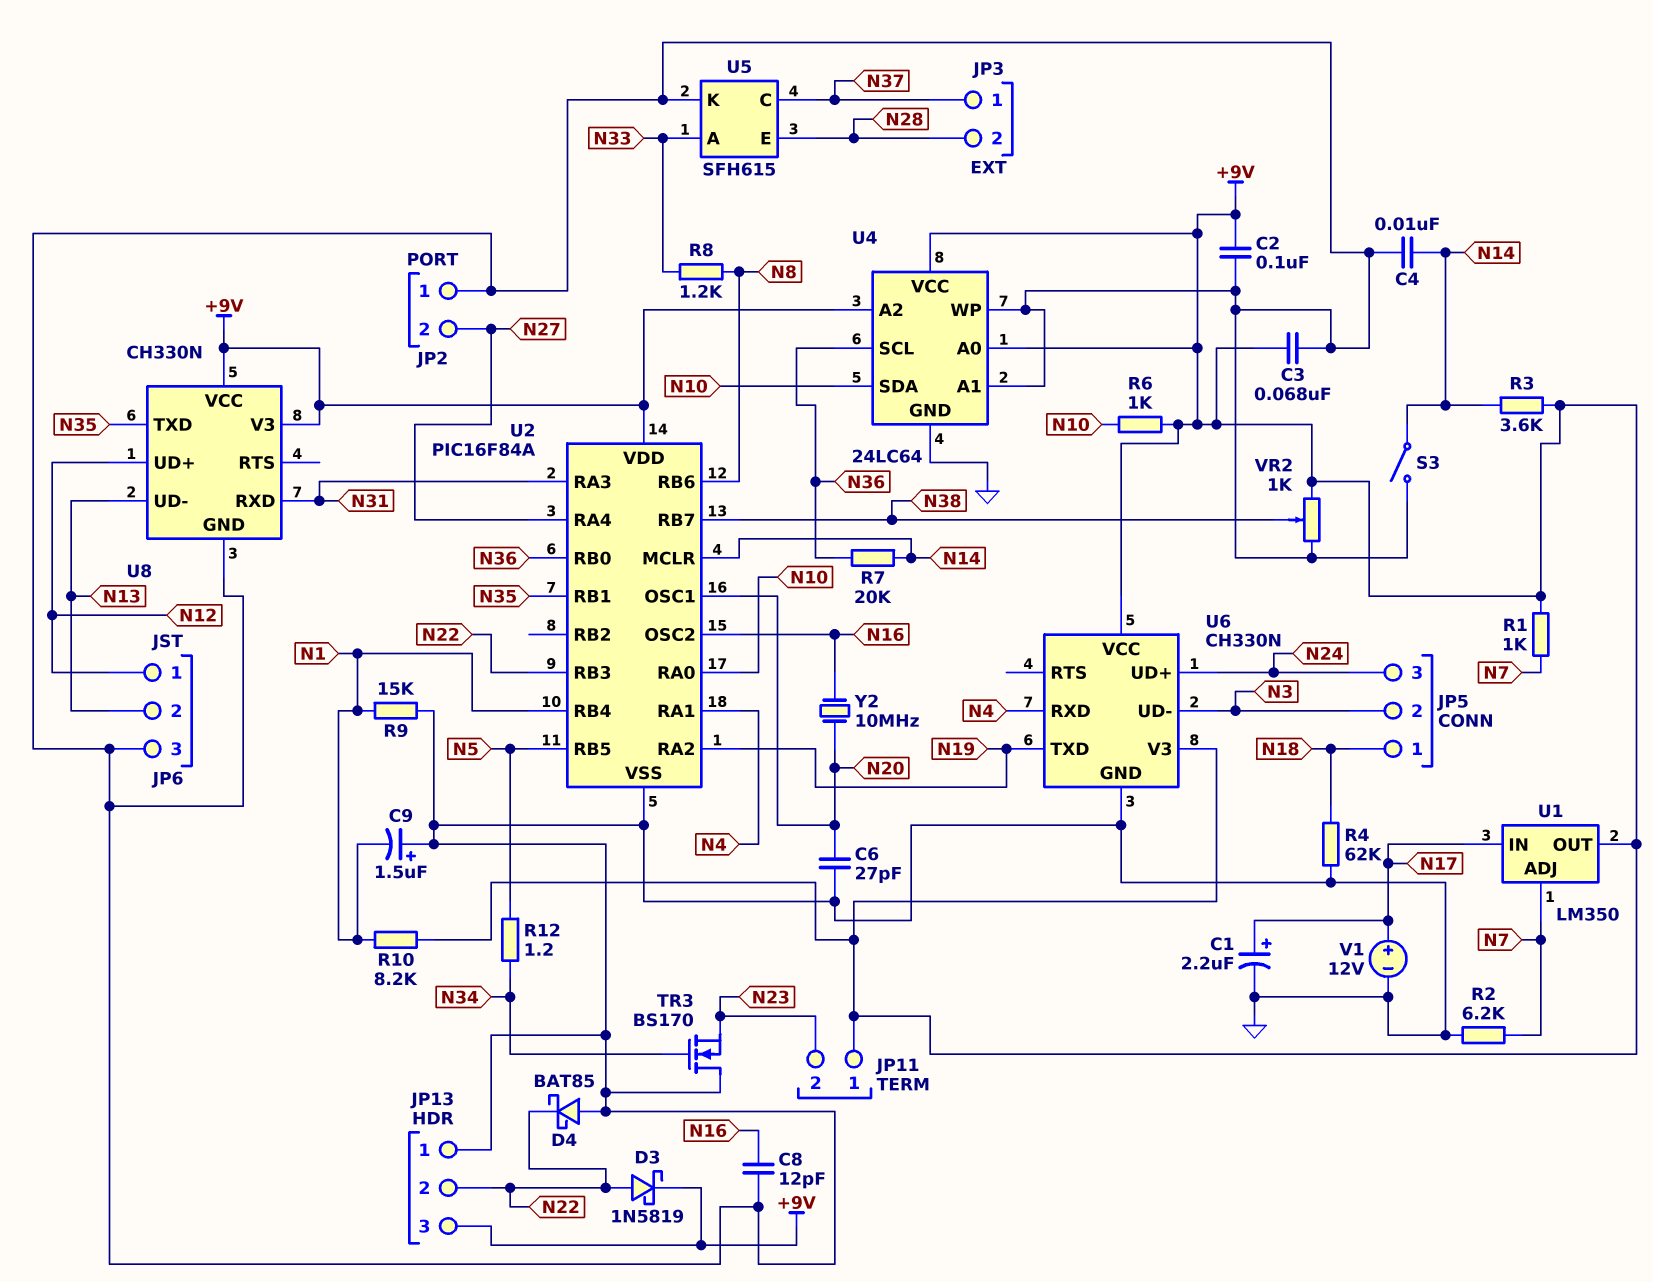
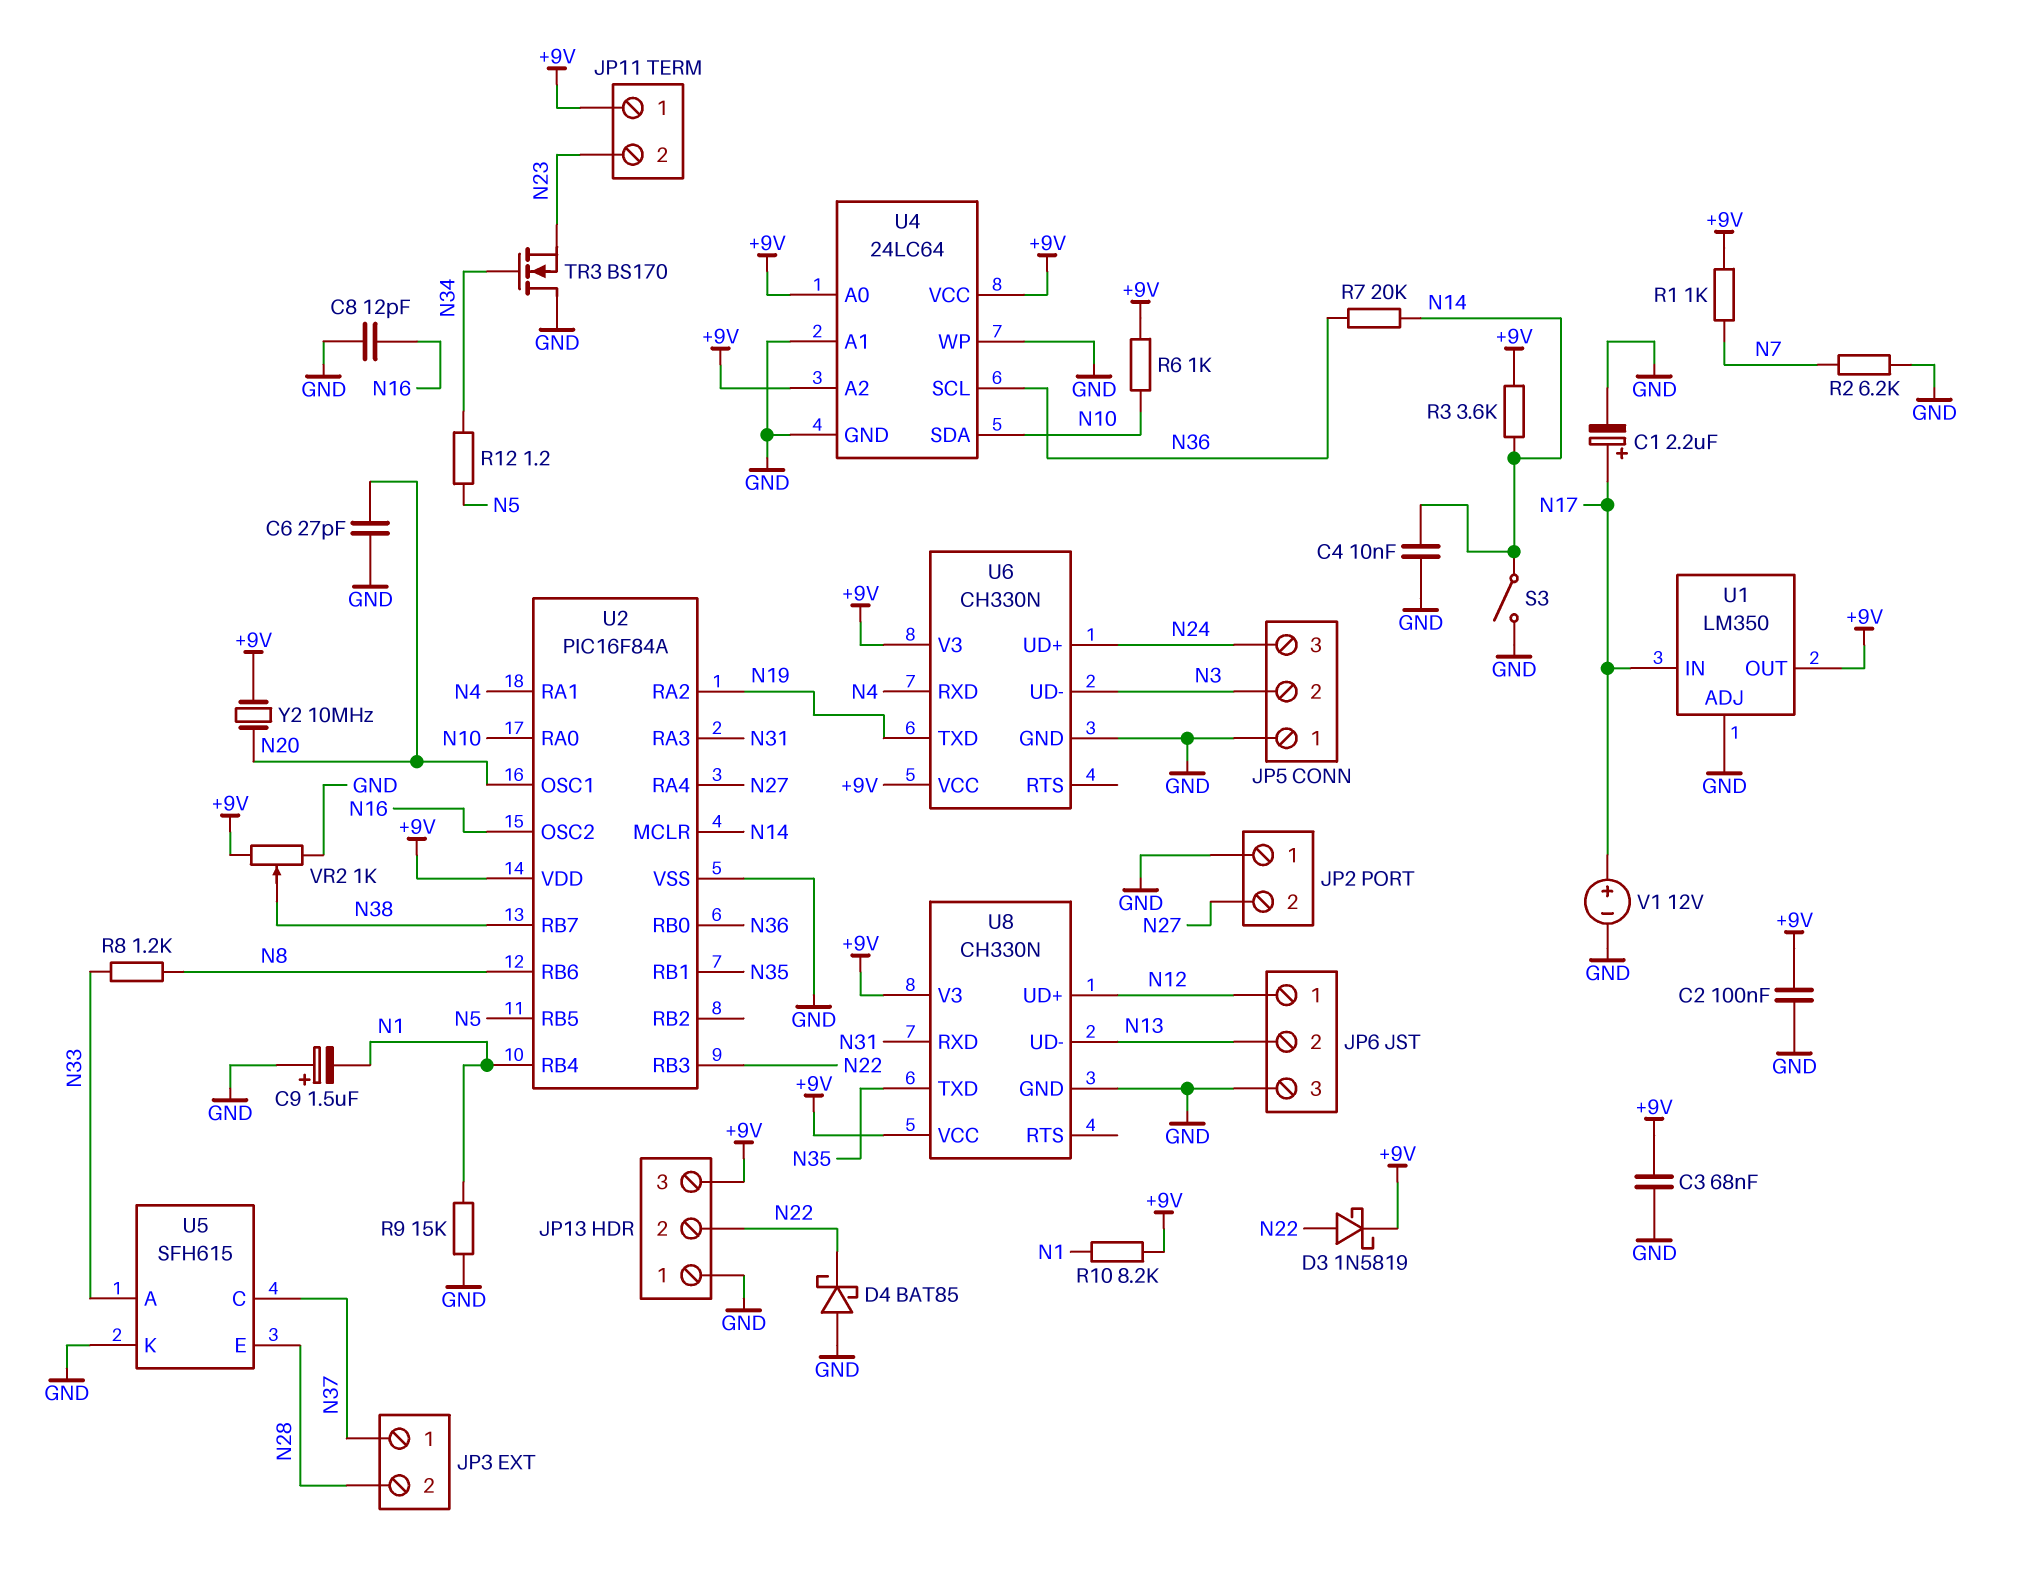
JP5 pin 1: N18 -> GND
R4: 62k (GND, N18) -> none
U1 pin ADJ: N7 -> GND
Y2: 10MHz (N16, N20) -> 10MHz (+9V, N20)

